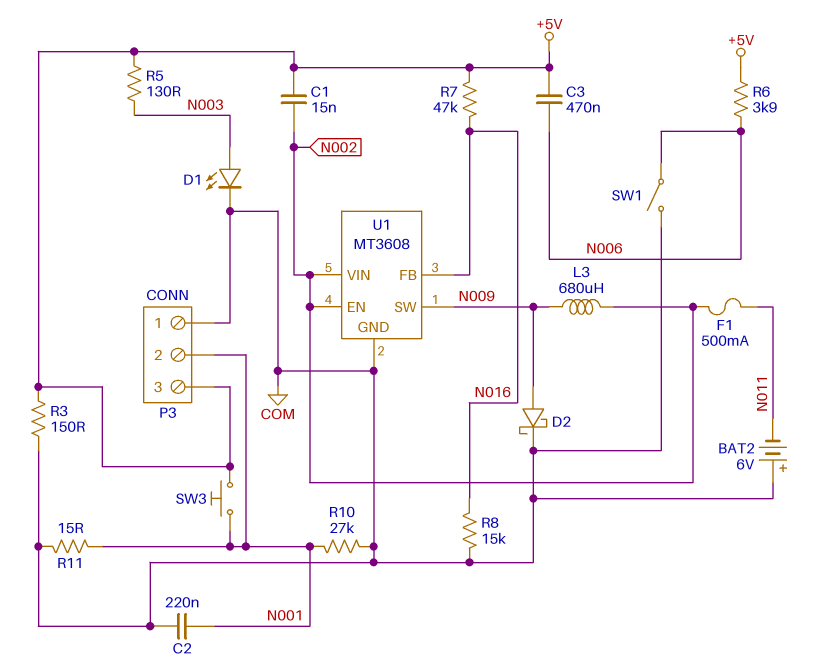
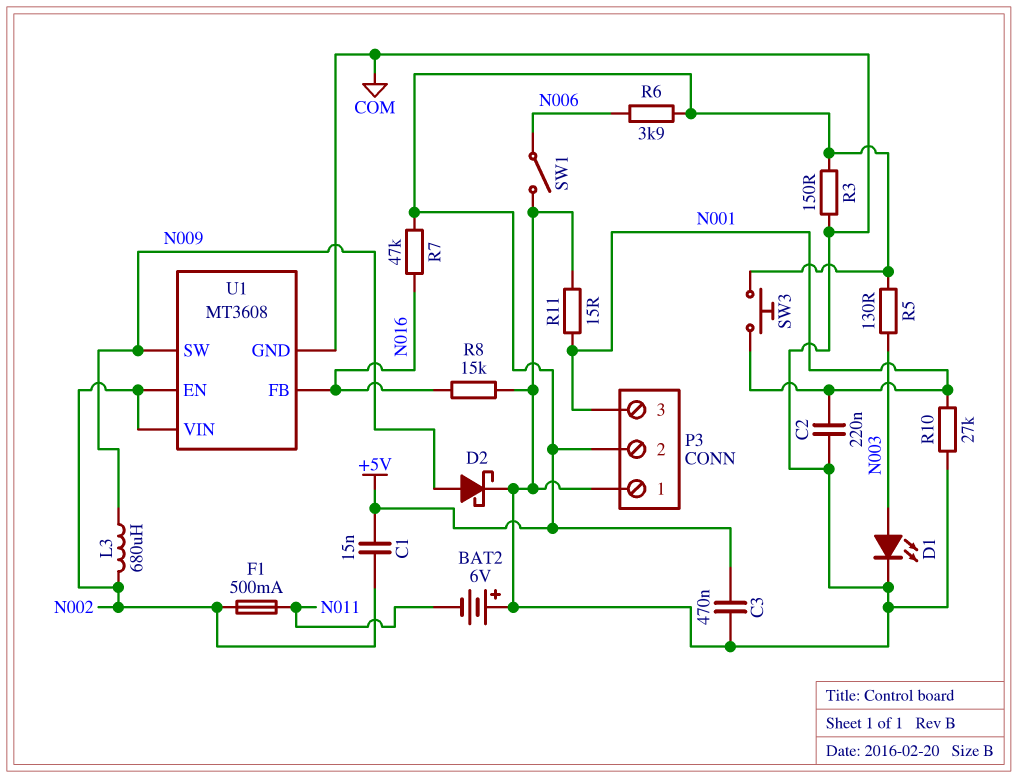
C3: 470nF (+5V, N006) -> 470nF (+5V, COM)
P3 pin 2: N001 -> +5V
P3 pin 3: +5V -> N001

